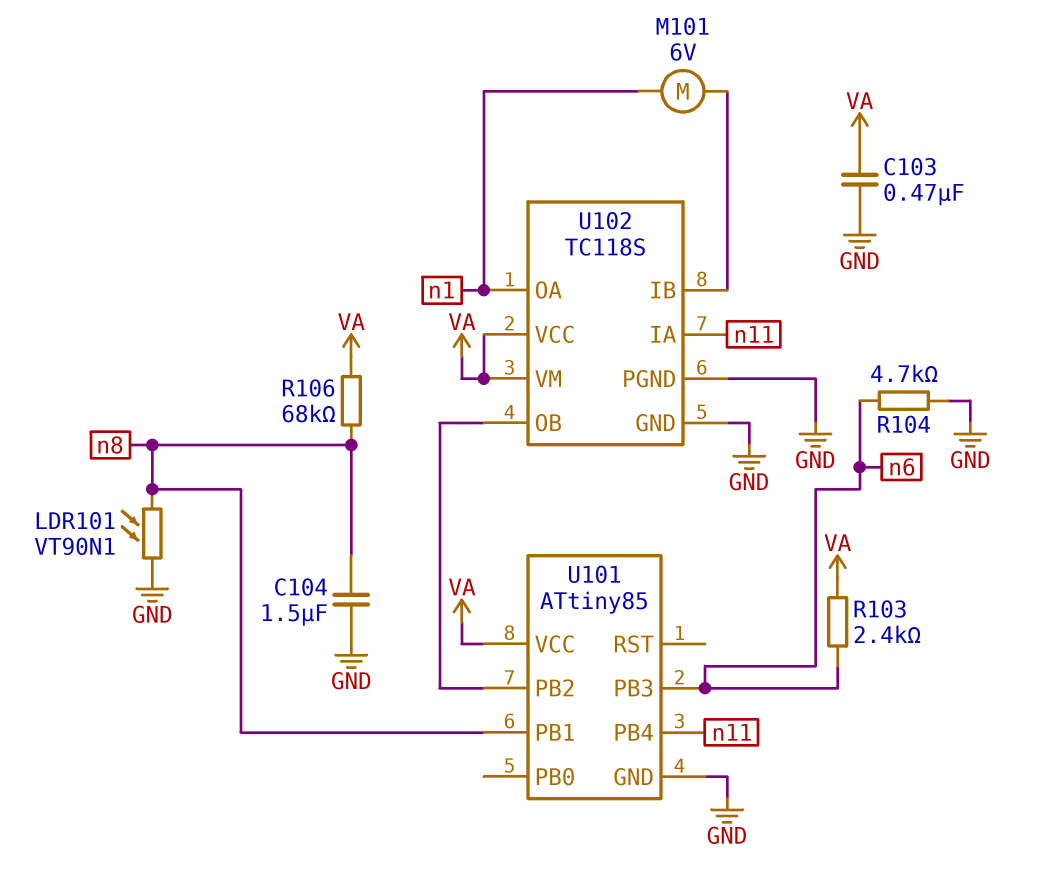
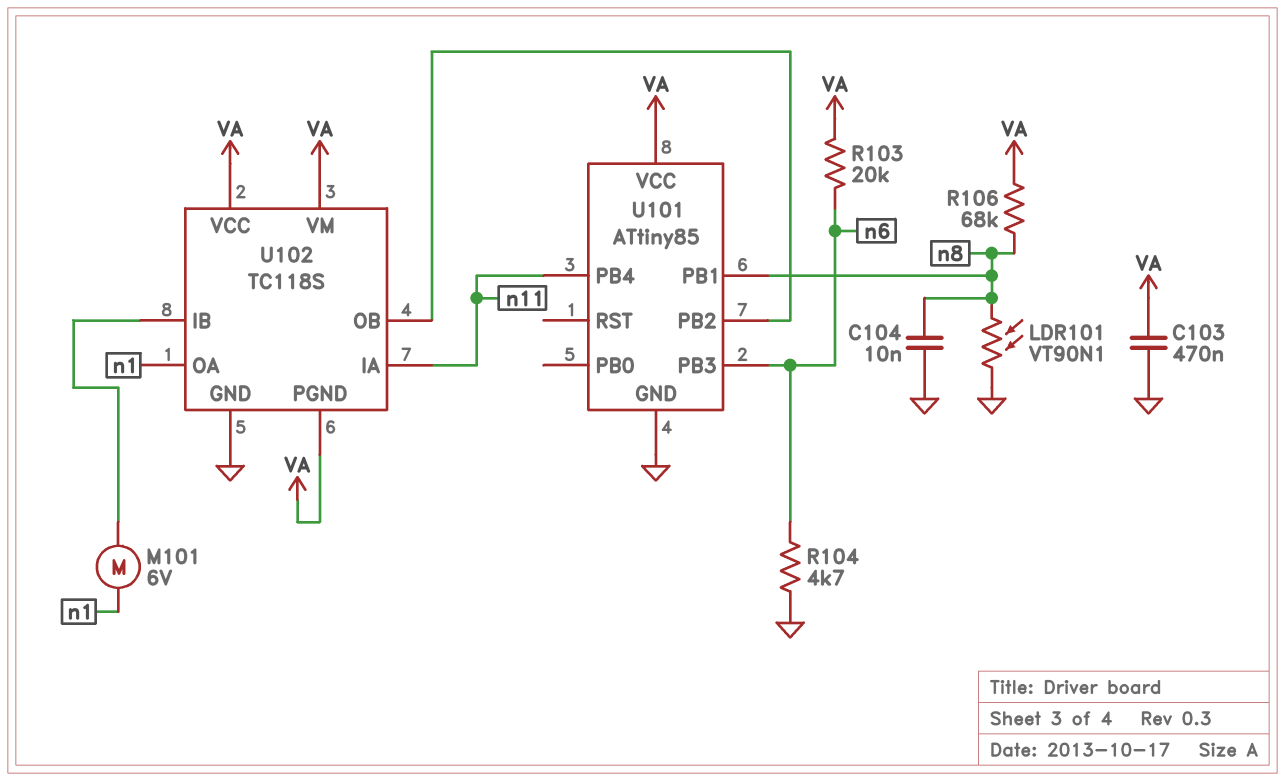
C104: 1.5uF (GND, n8) -> 10nF (GND, n8)
R103: 2.4k (VA, n6) -> 20k (VA, n6)
U102 pin PGND: GND -> VA

